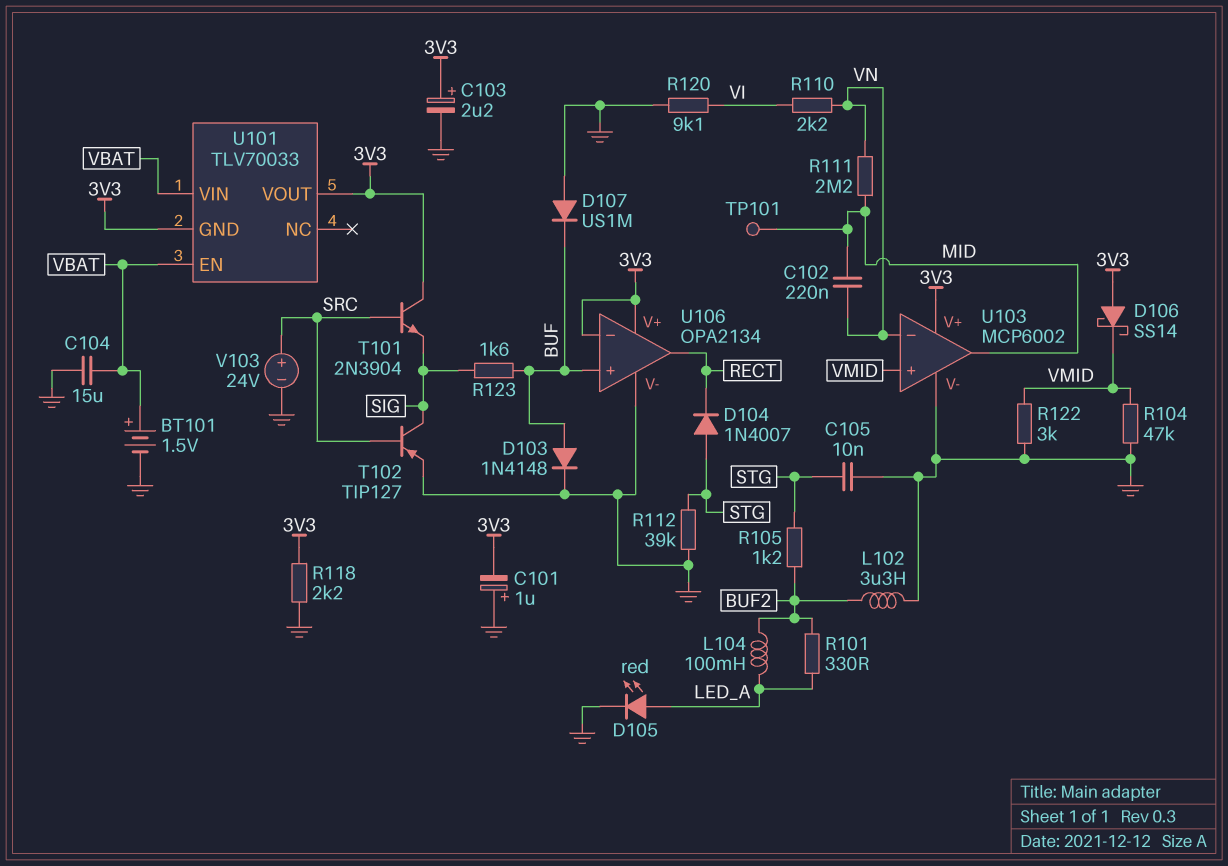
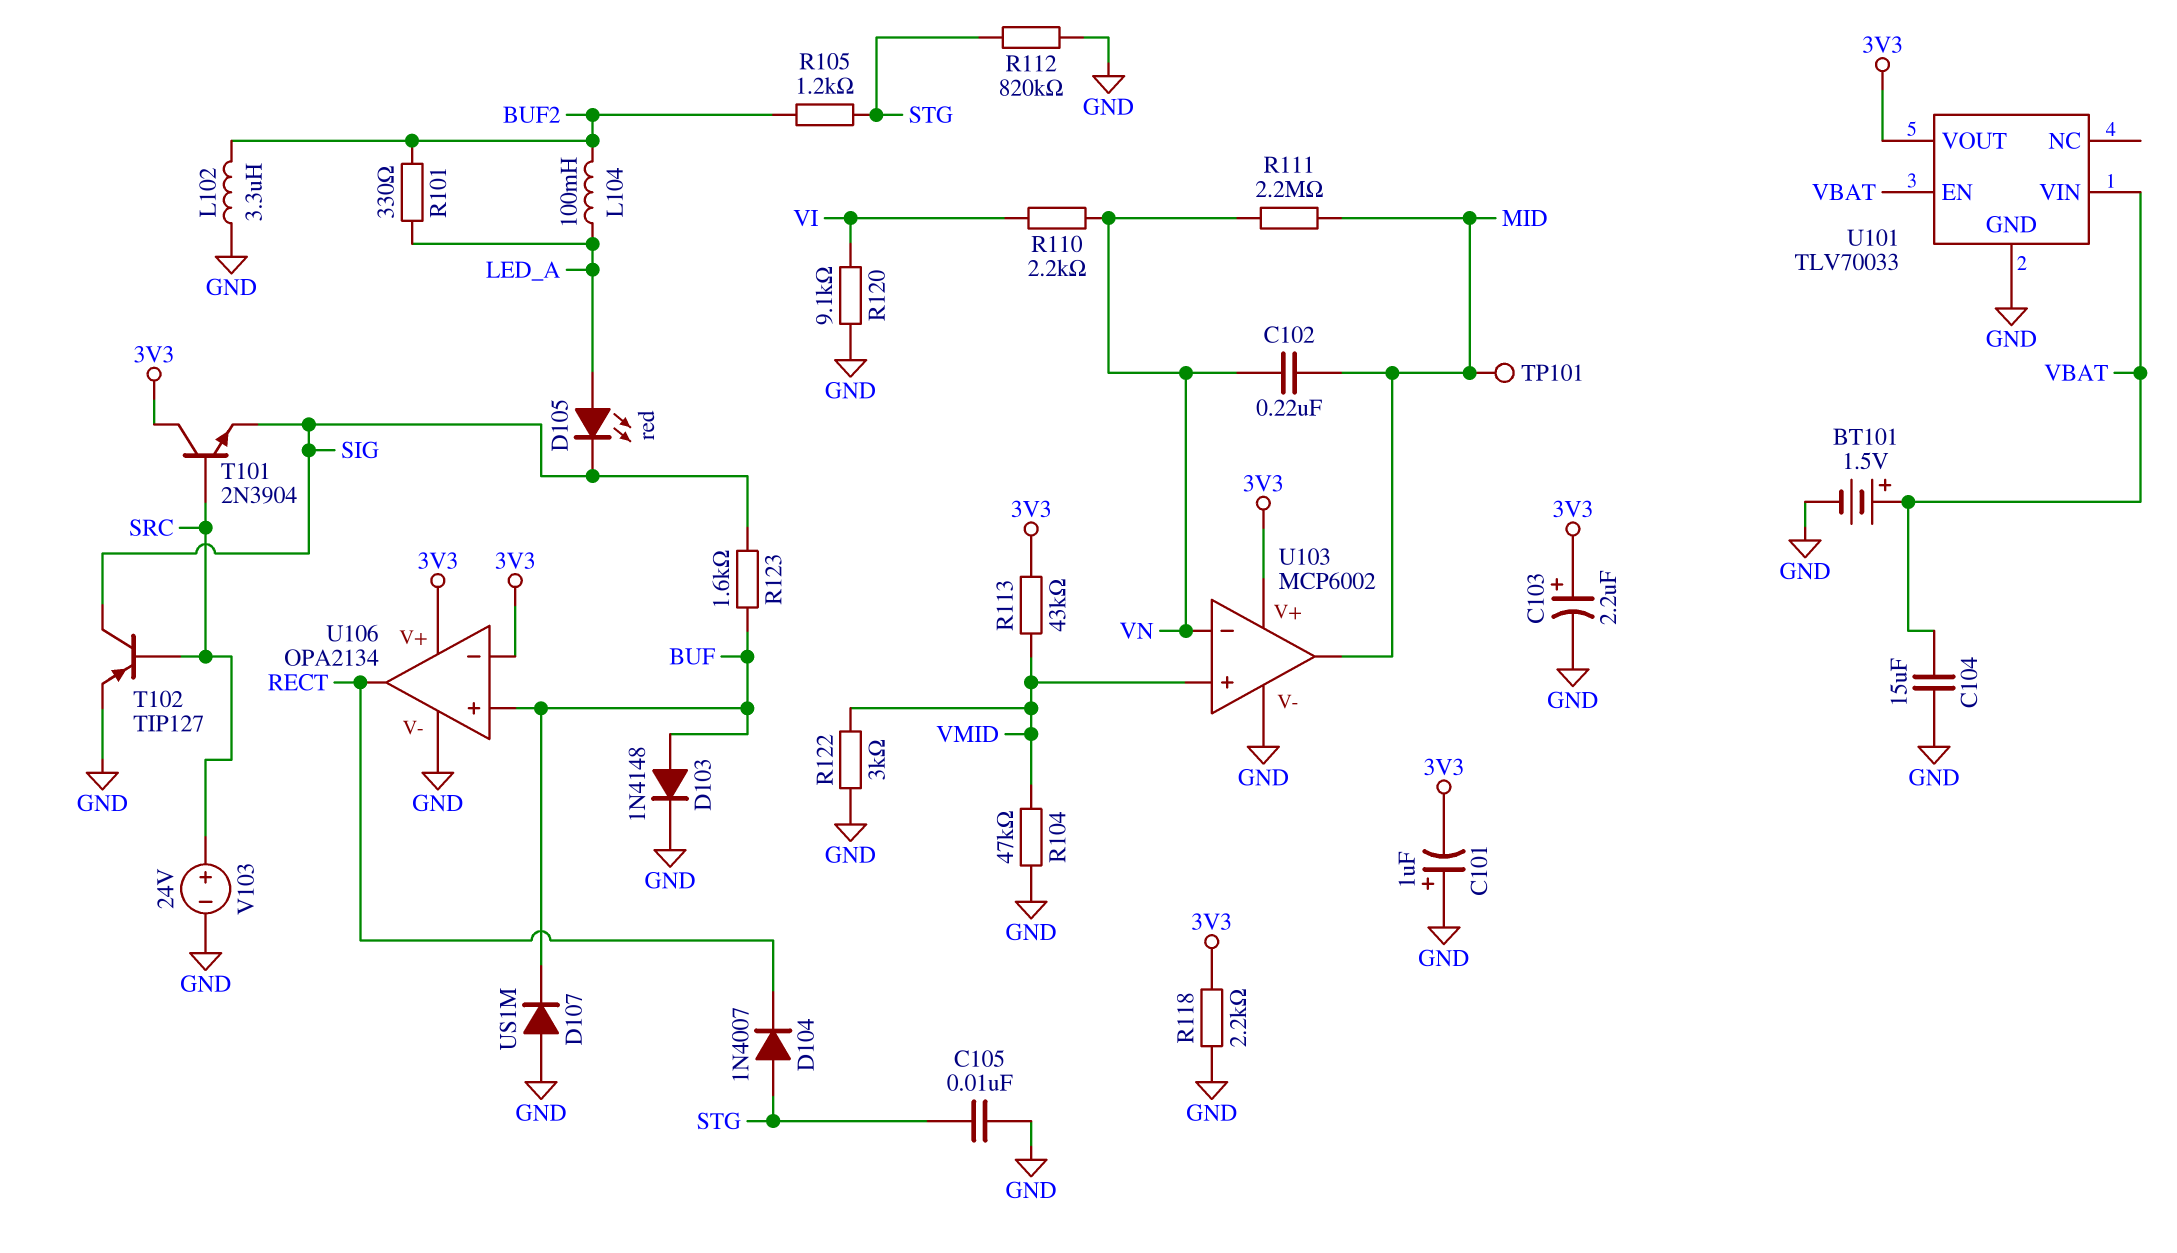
D105: LED red (A LED_A, K GND) -> LED red (A LED_A, K SIG)
D106: schottky SS14 (A 3V3, K VMID) -> none
R112: 39k (GND, STG) -> 820k (GND, STG)
R113: none -> 43k (3V3, VMID)
U101 pin GND: 3V3 -> GND

